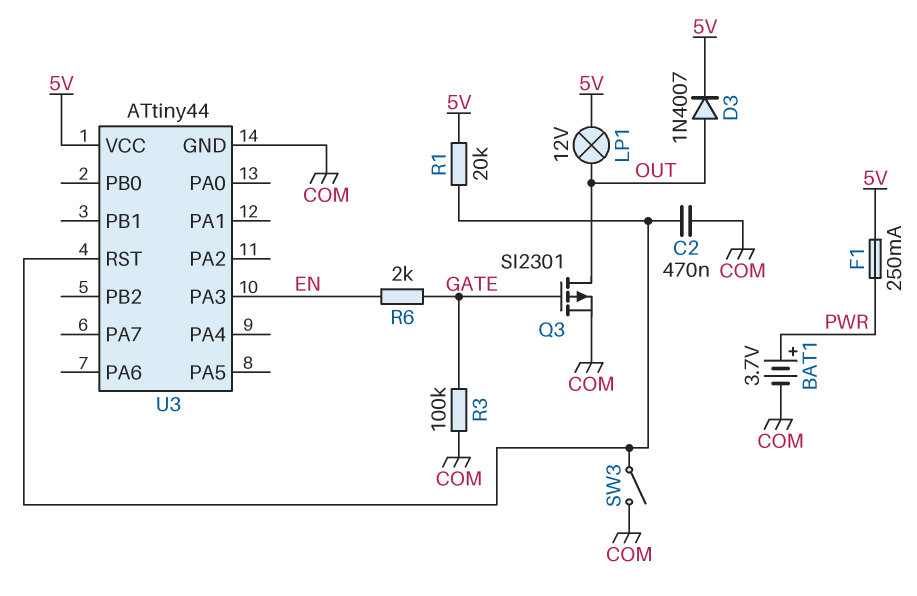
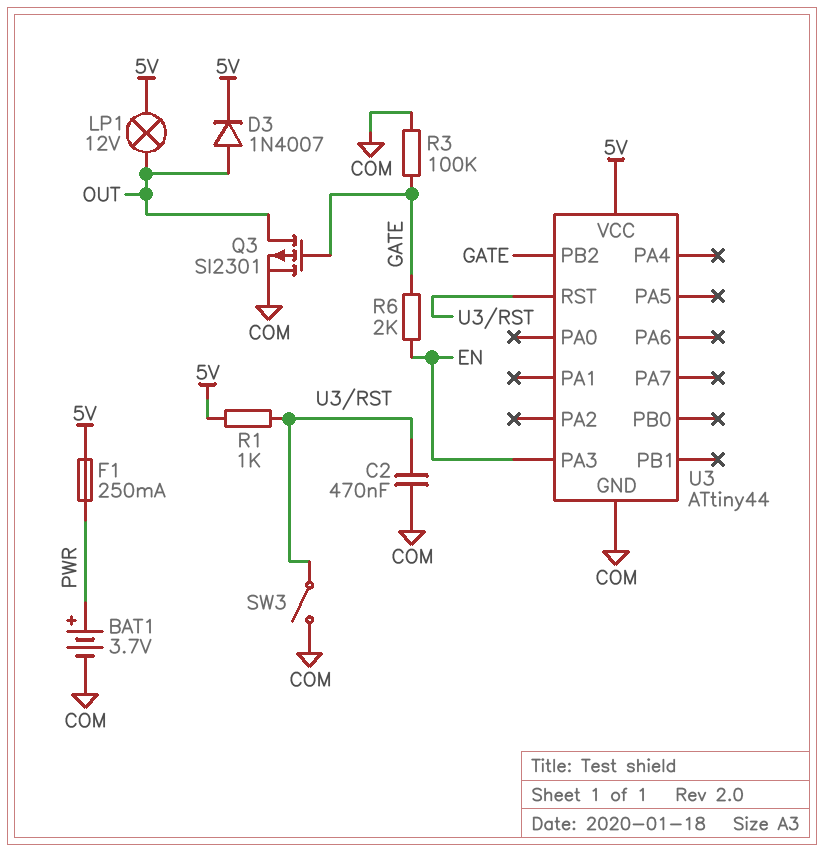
R1: 20k (5V, U3/RST) -> 1k (5V, U3/RST)
U3 pin PB2: none -> GATE

